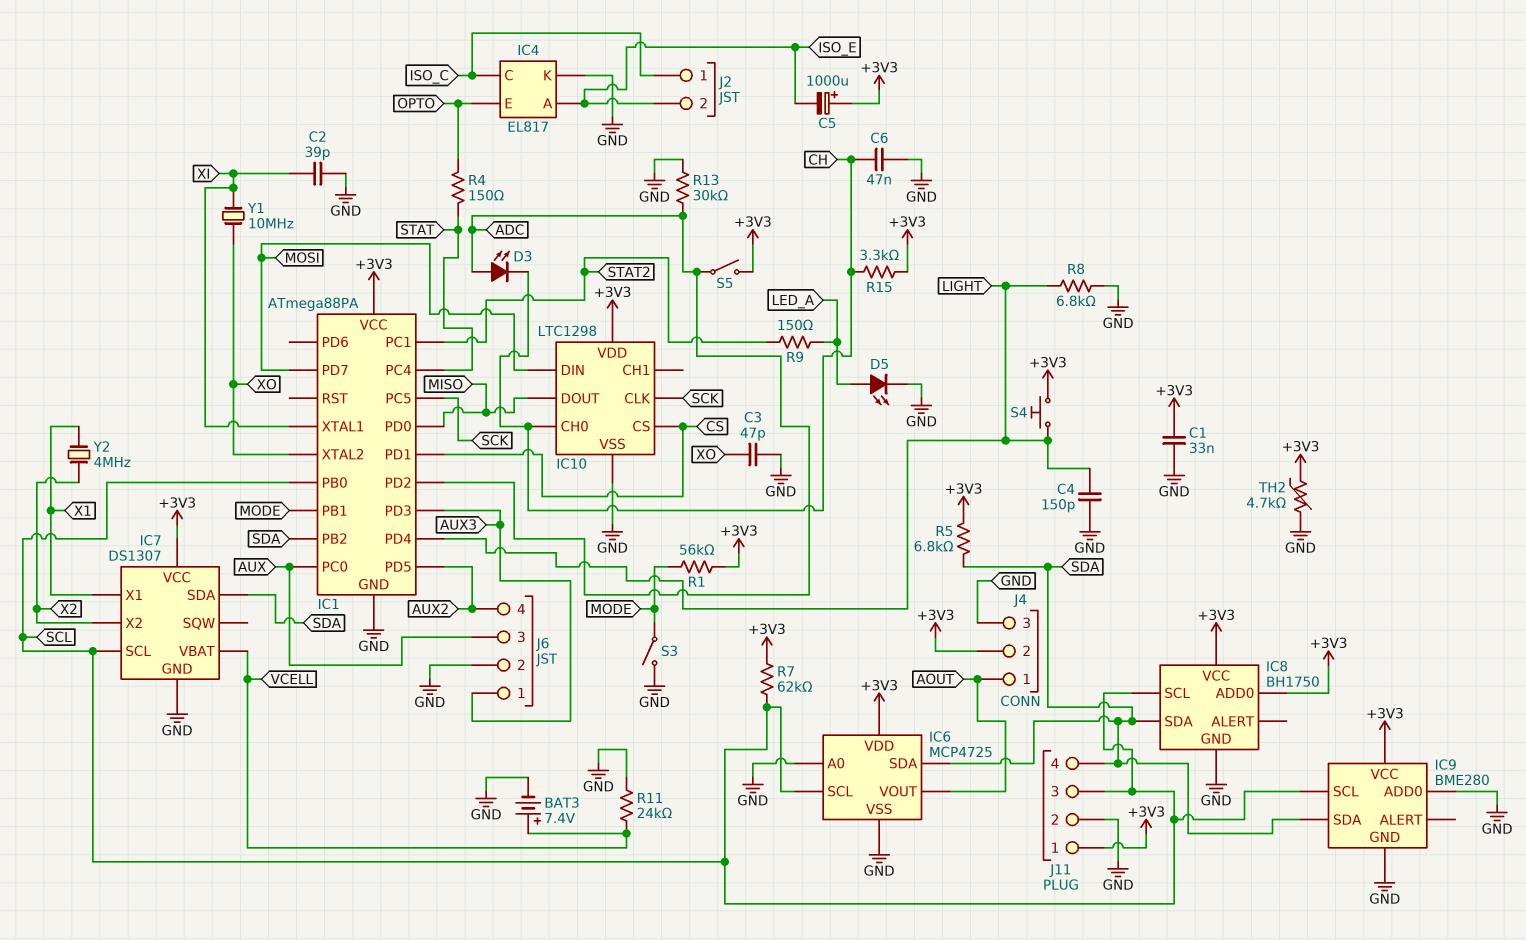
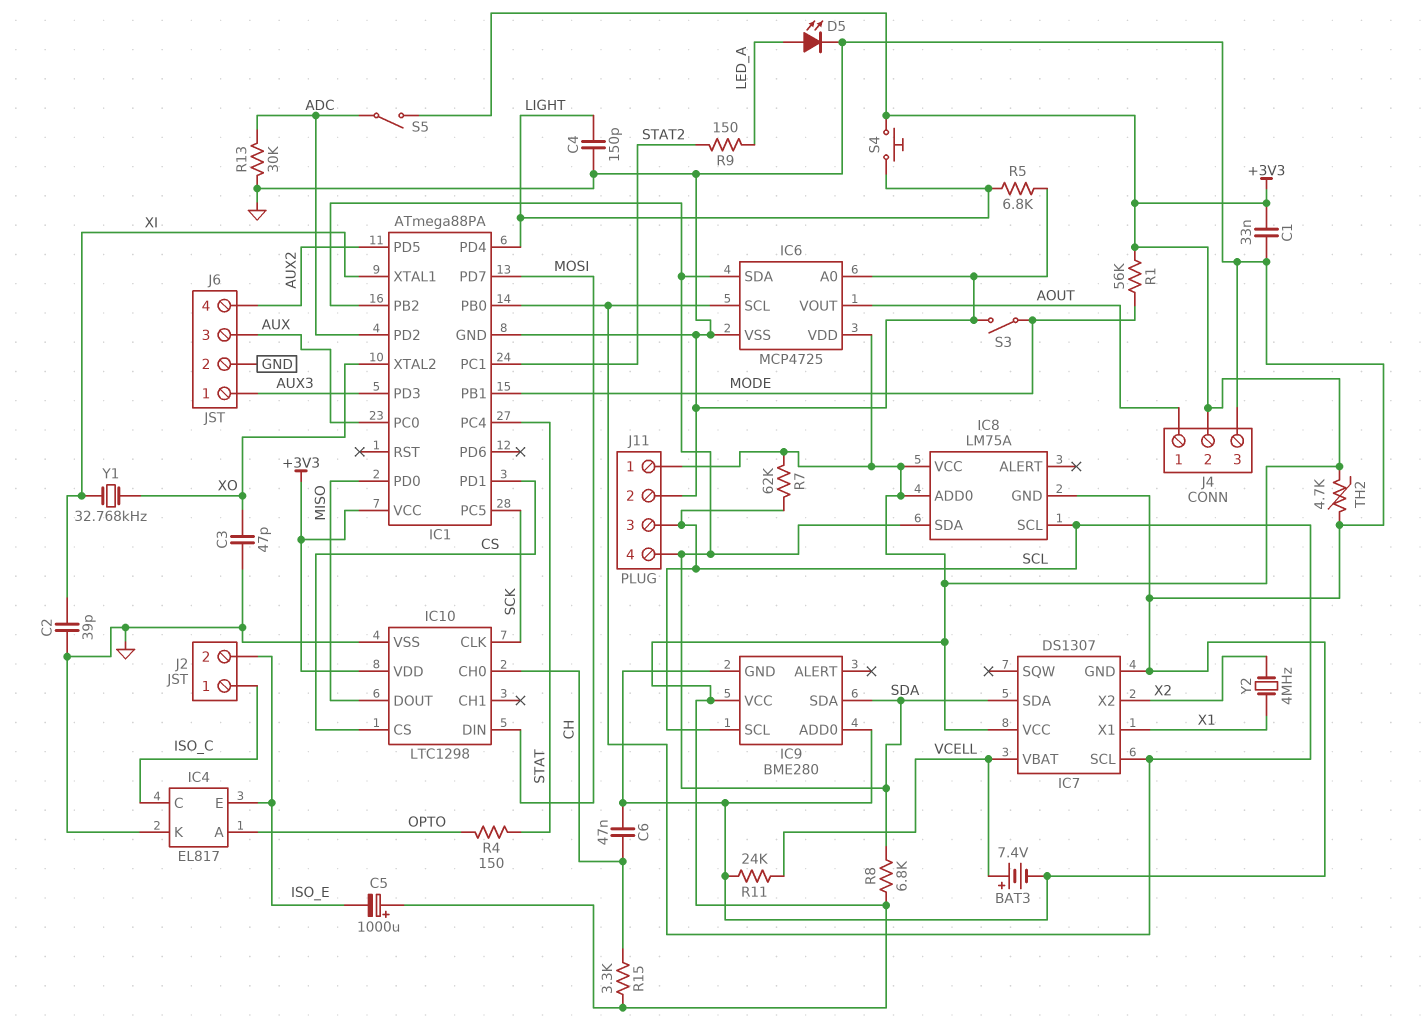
D3: LED (A ADC, K CH) -> none
IC4 pin A: ISO_E -> OPTO
IC4 pin E: OPTO -> ISO_E
IC8: BH1750 -> LM75A
R5: 6.8k (+3V3, SDA) -> 6.8k (GND, LIGHT)
R8: 6.8k (GND, LIGHT) -> 6.8k (+3V3, SDA)
Y1: 10MHz (XI, XO) -> 32.768kHz (XI, XO)

